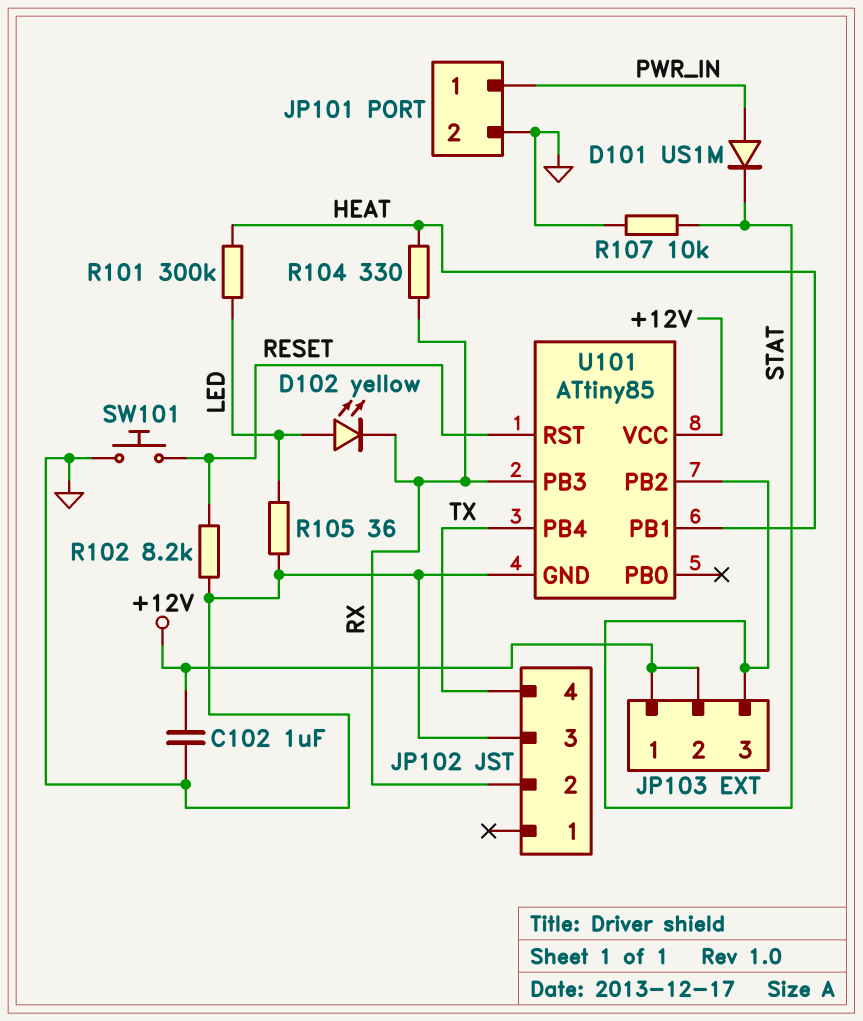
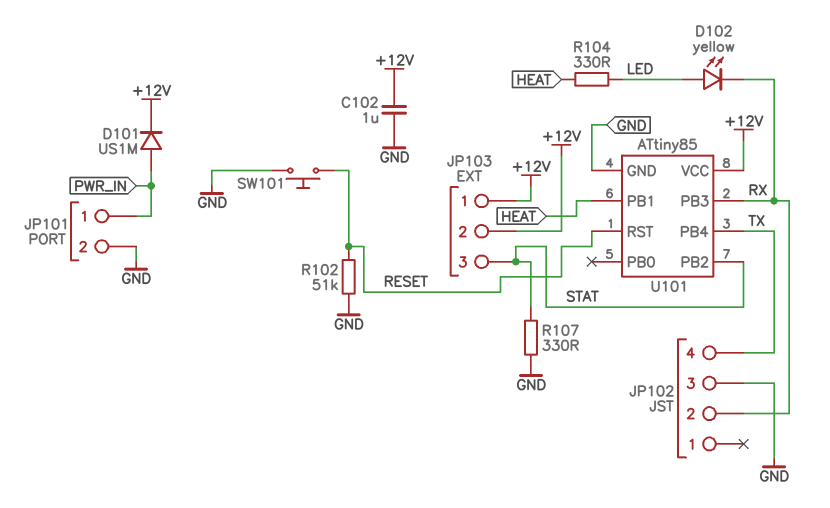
D101: diode US1M (A PWR_IN, K STAT) -> diode US1M (A PWR_IN, K +12V)
R101: 300k (HEAT, LED) -> none
R102: 8.2k (GND, RESET) -> 51k (GND, RESET)
R104: 330 (HEAT, RX) -> 330 (HEAT, LED)
R105: 36 (GND, LED) -> none
R107: 10k (GND, STAT) -> 330 (GND, STAT)

